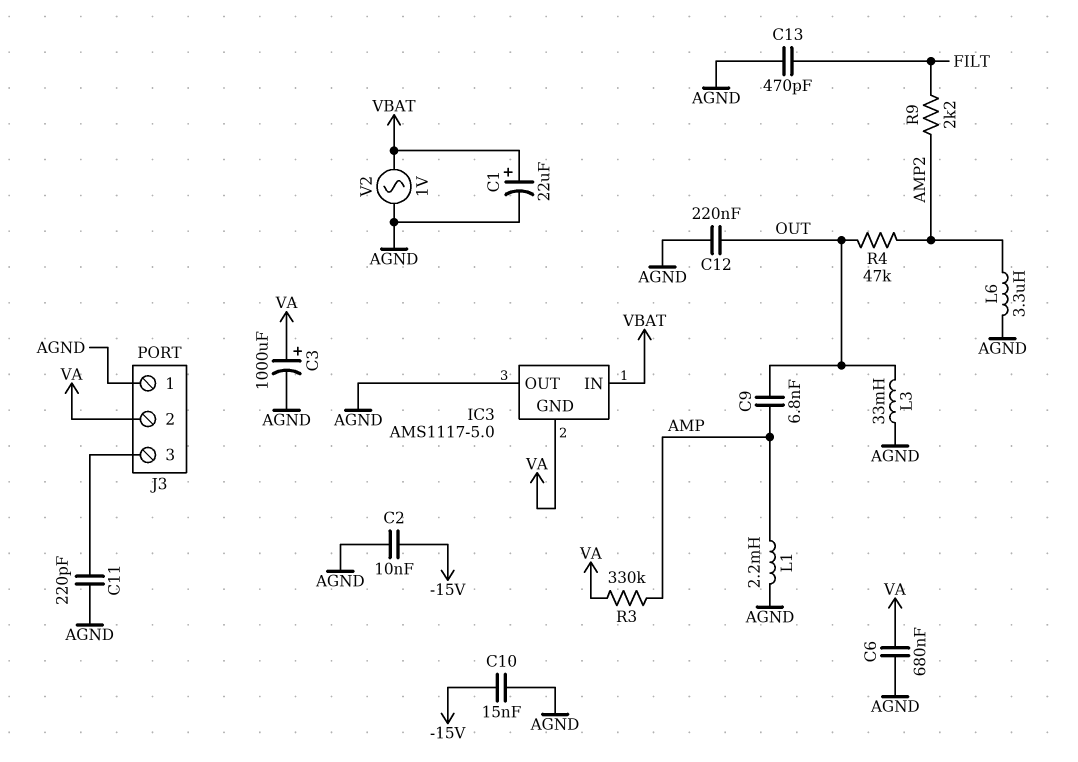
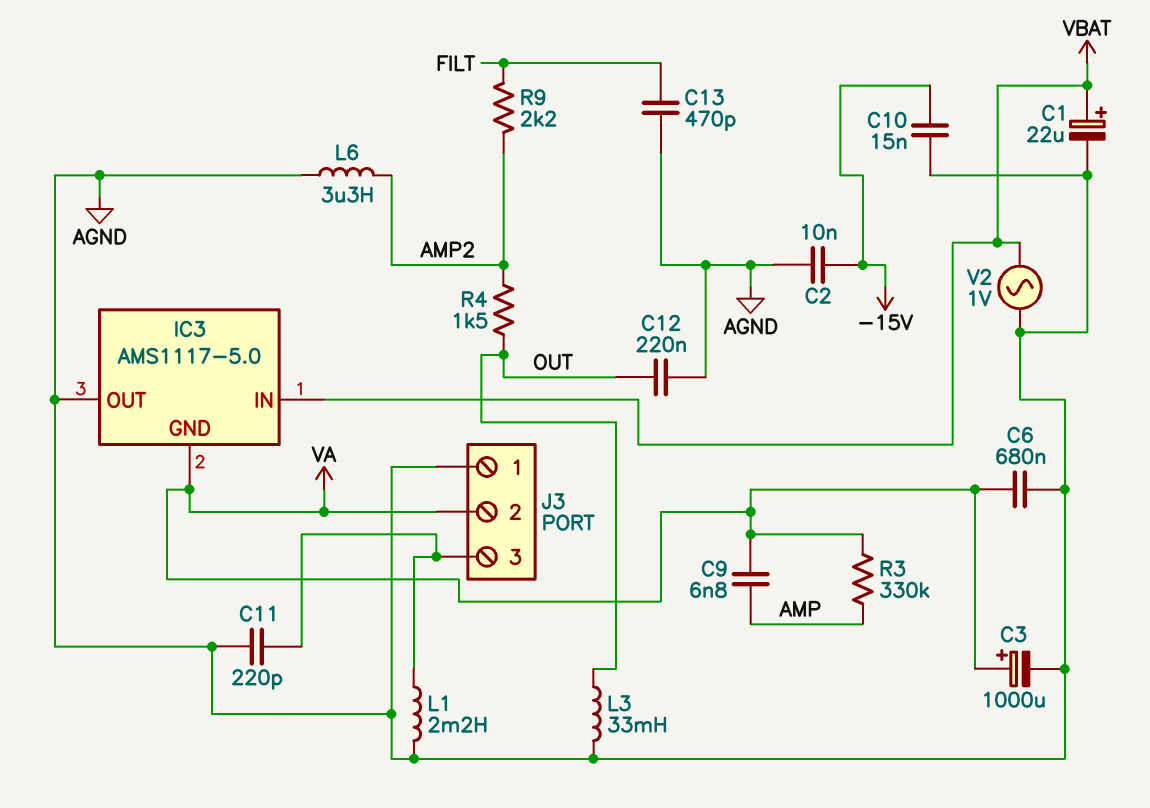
C9: 6.8nF (AMP, OUT) -> 6.8nF (AMP, VA)
L1: 2.2mH (AGND, AMP) -> 2.2mH (AGND, J3/3)
R4: 47k (AMP2, OUT) -> 1.5k (AMP2, OUT)

